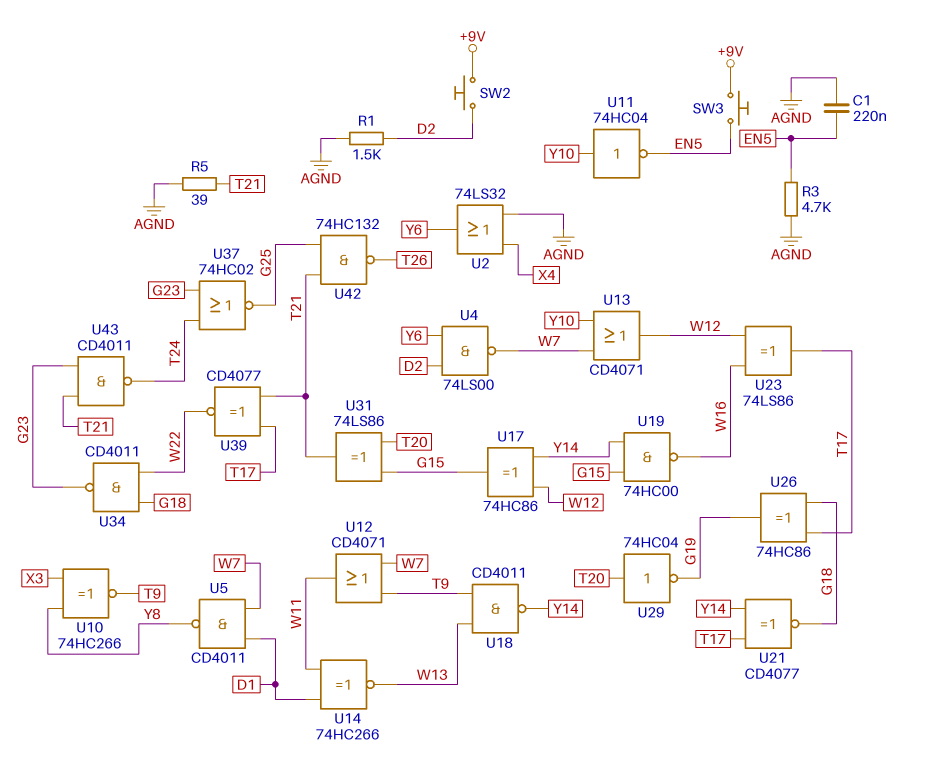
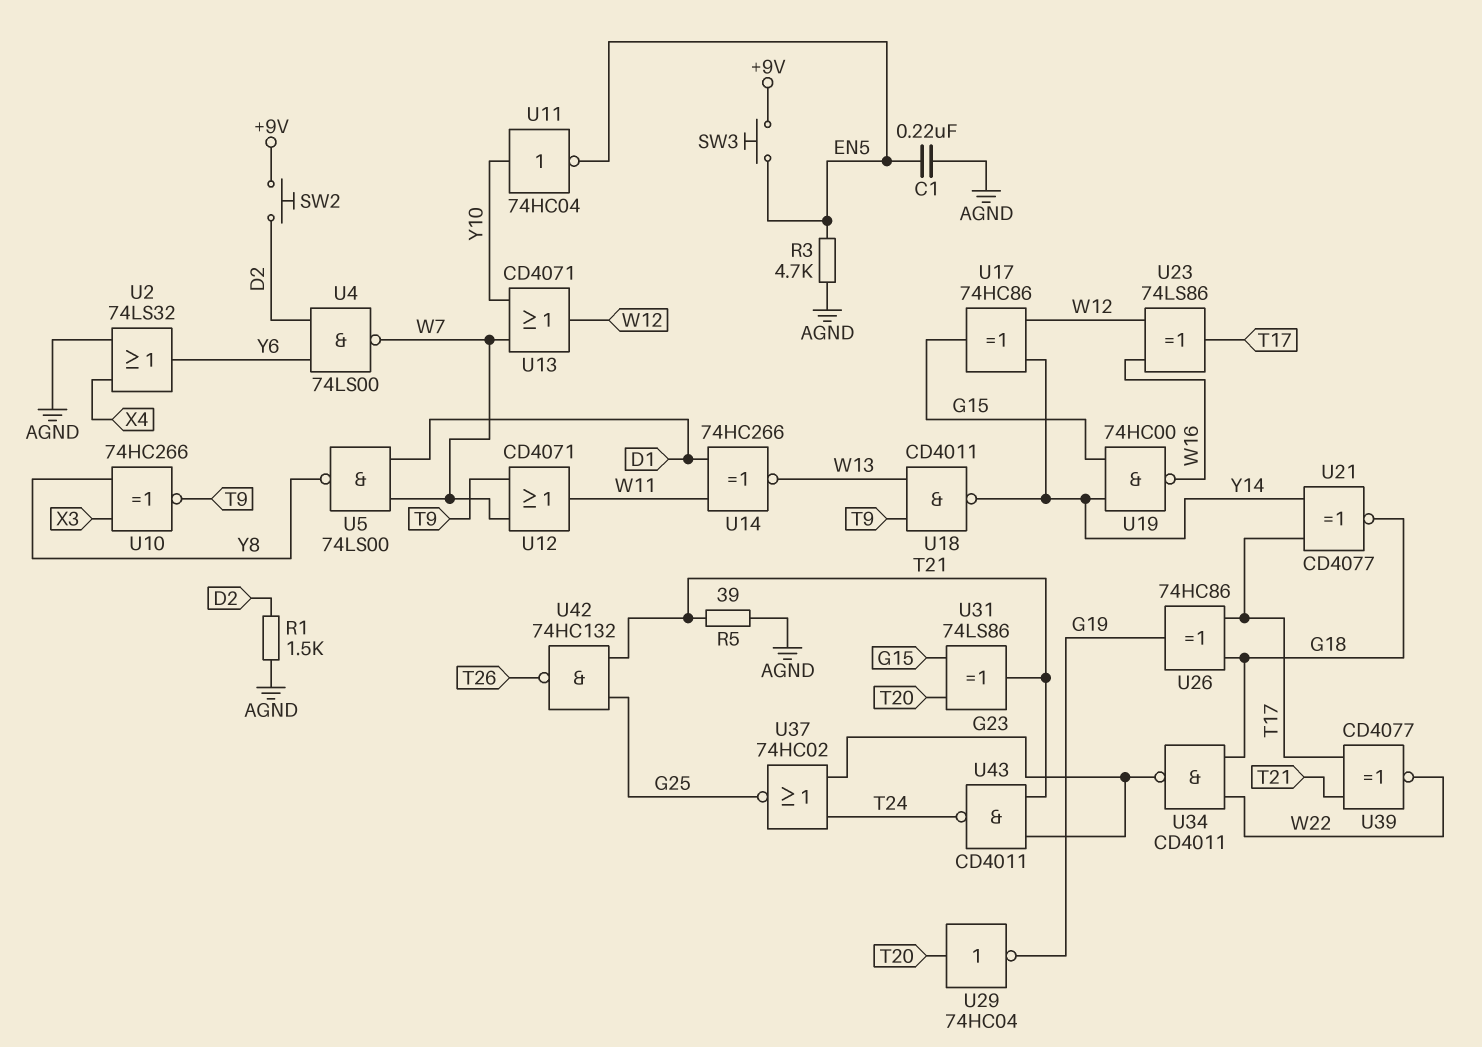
U5: NAND CD4011 (in D1, in W7, out Y8) -> NAND 74LS00 (in D1, in W7, out Y8)

